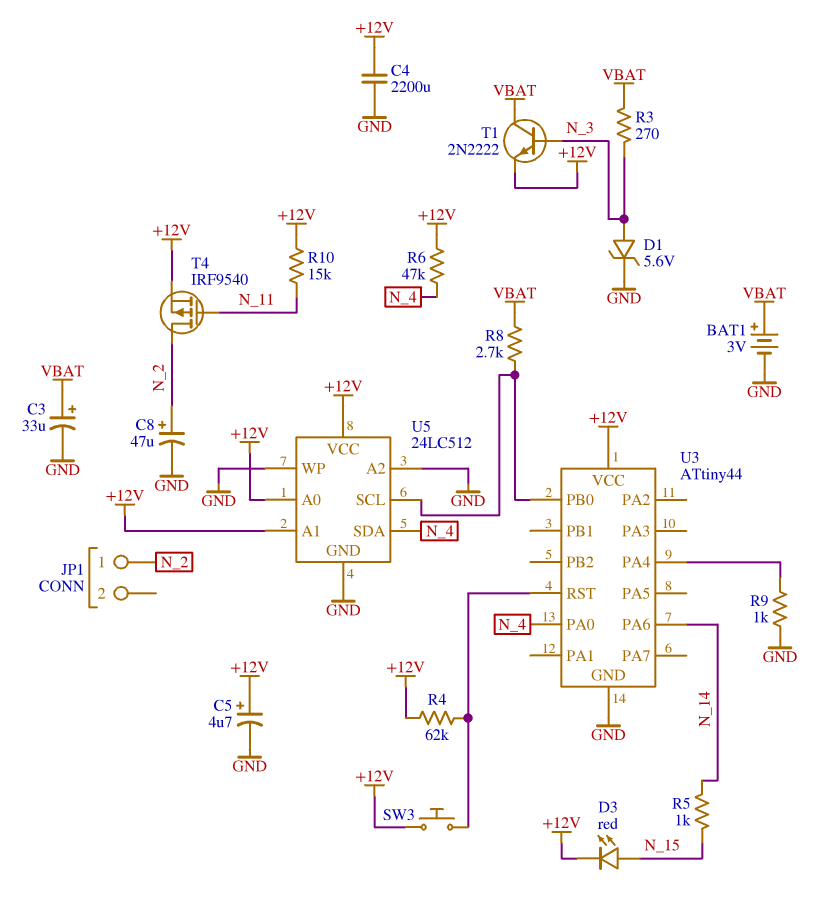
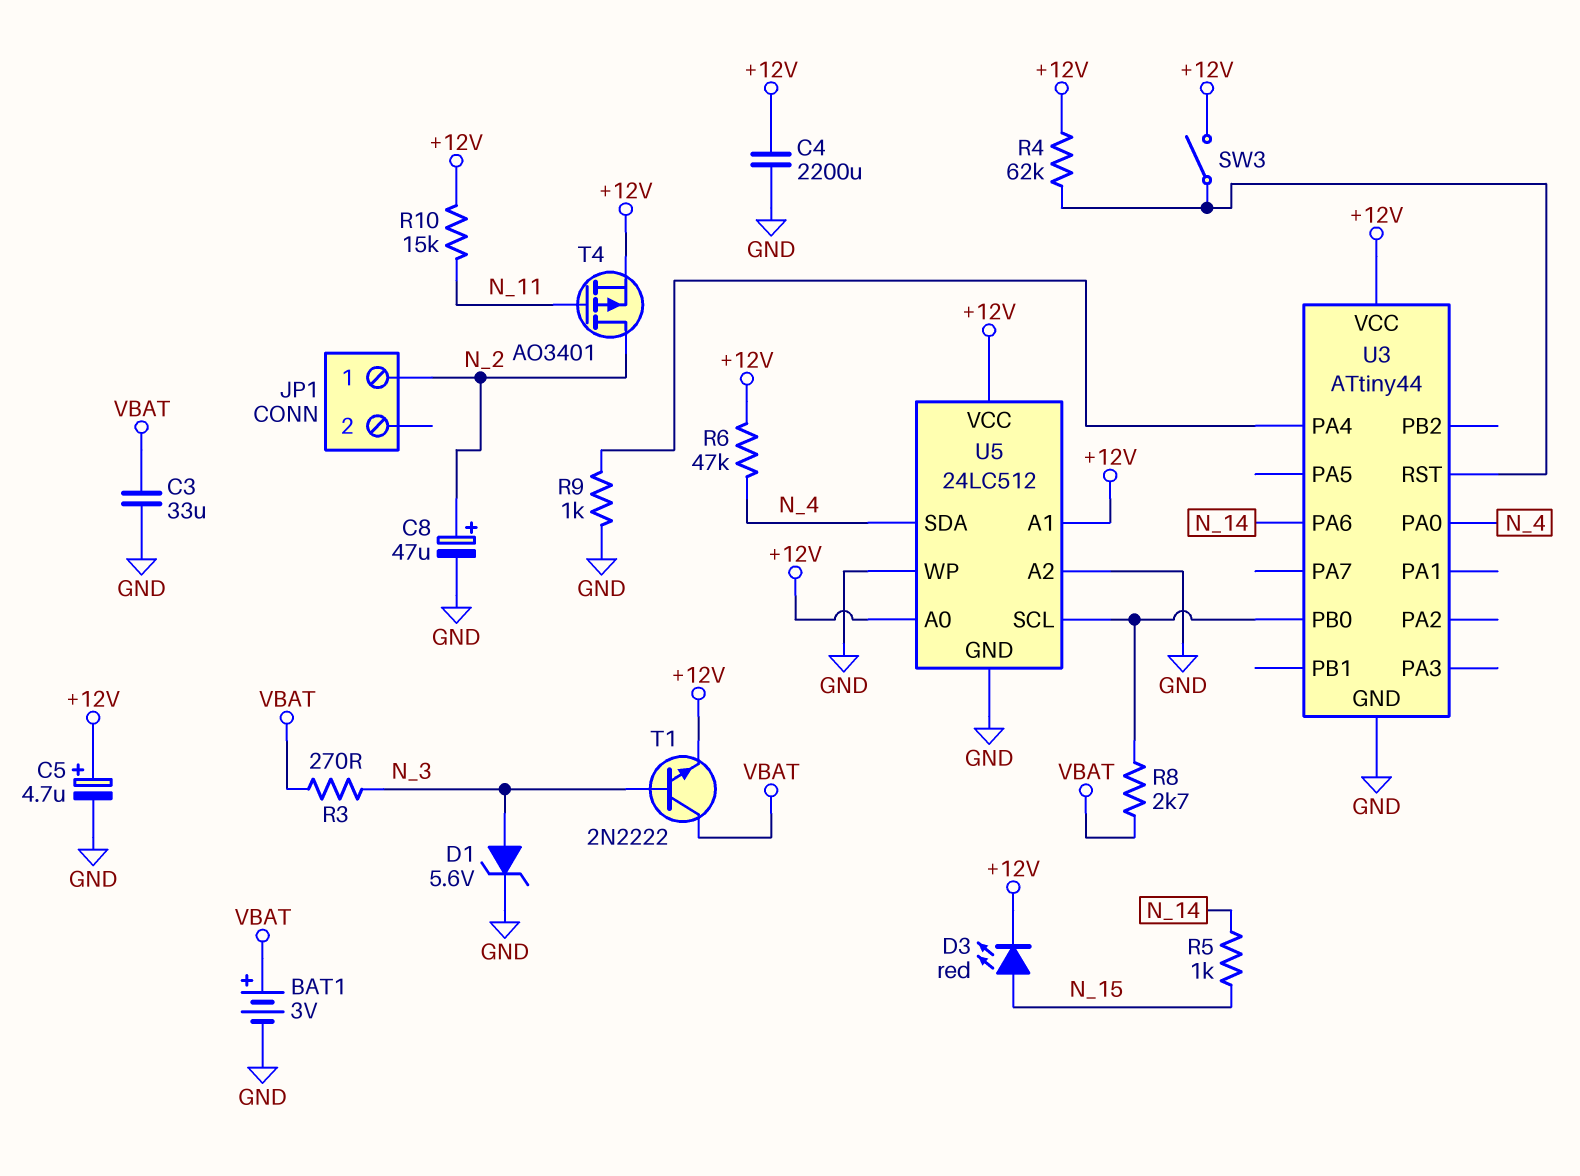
C3: 33uF (plus VBAT, minus GND) -> 33uF (GND, VBAT)
SW3: button (+12V, U3/RST) -> switch (+12V, U3/RST)
T4: PMOS IRF9540 (G N_11, D N_2, S +12V) -> PMOS AO3401 (G N_11, D N_2, S +12V)

